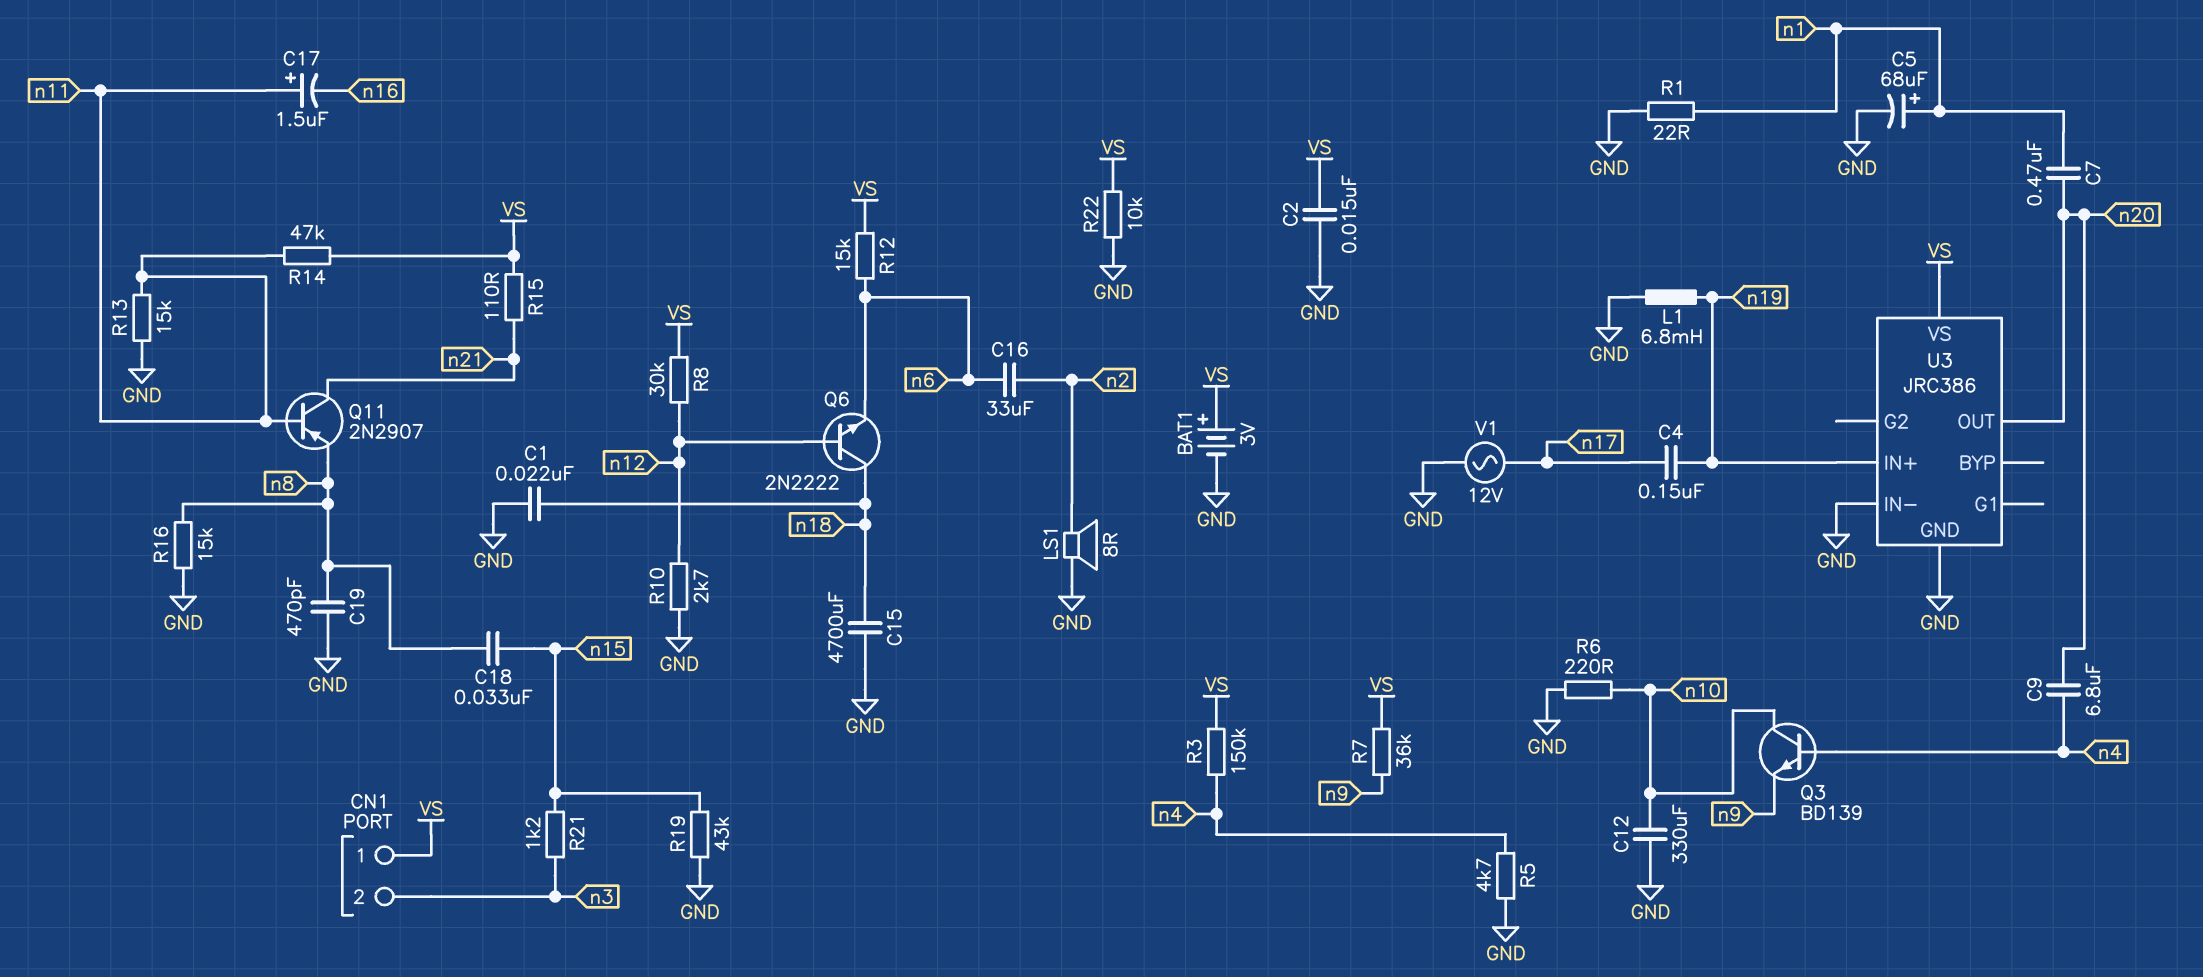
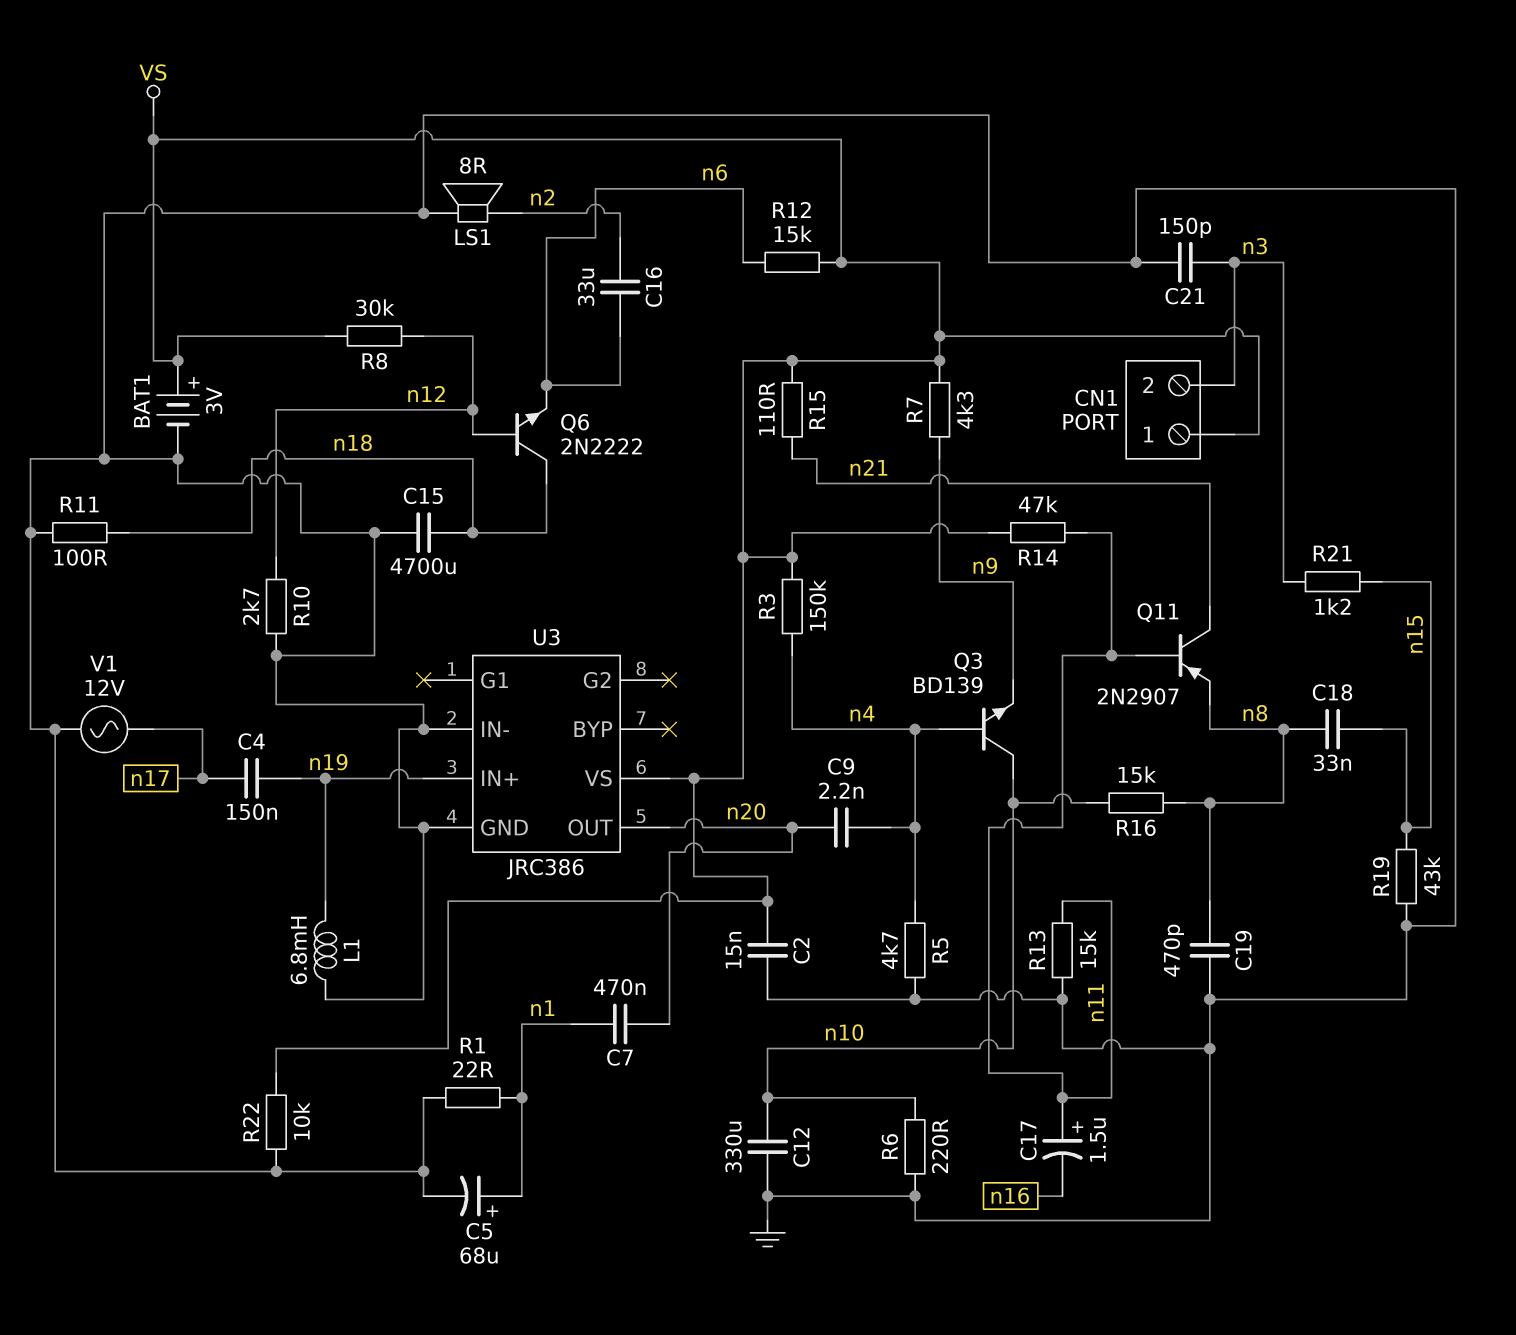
C1: 22nF (GND, n18) -> none
C9: 6.8uF (n4, n20) -> 2.2nF (n4, n20)
C21: none -> 150pF (GND, n3)
R7: 36k (VS, n9) -> 4.3k (VS, n9)
R11: none -> 100 (GND, n18)
R16: 15k (GND, n8) -> 15k (n8, n10)

